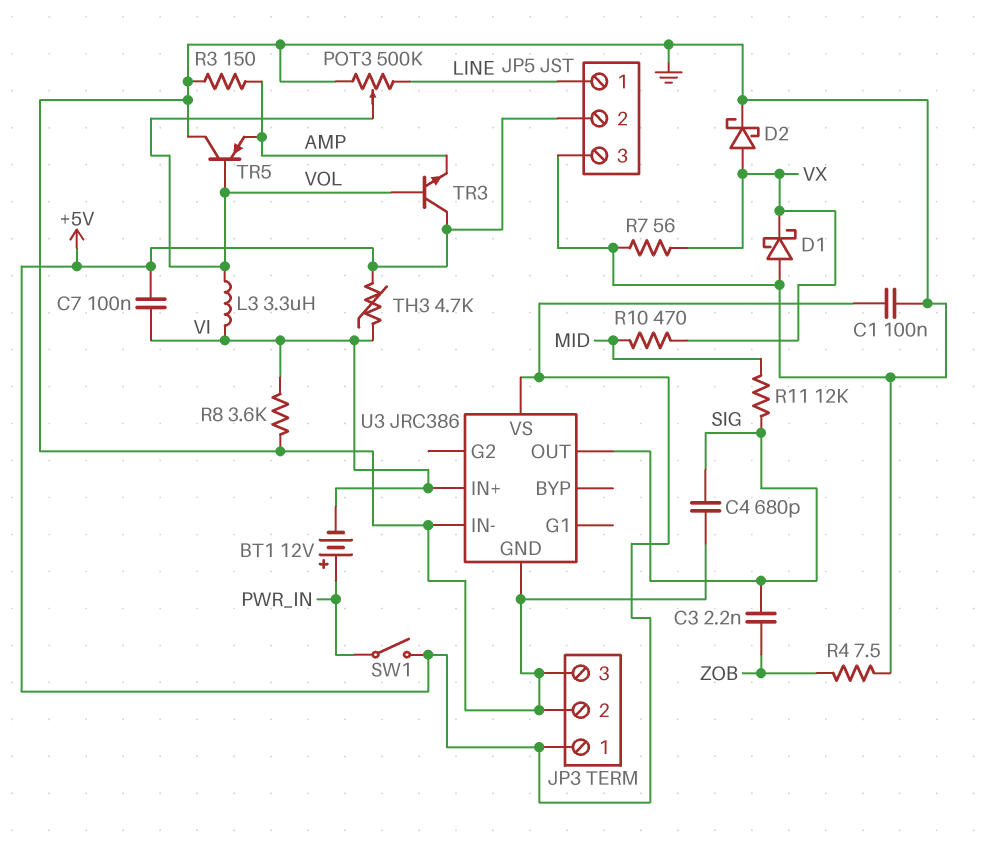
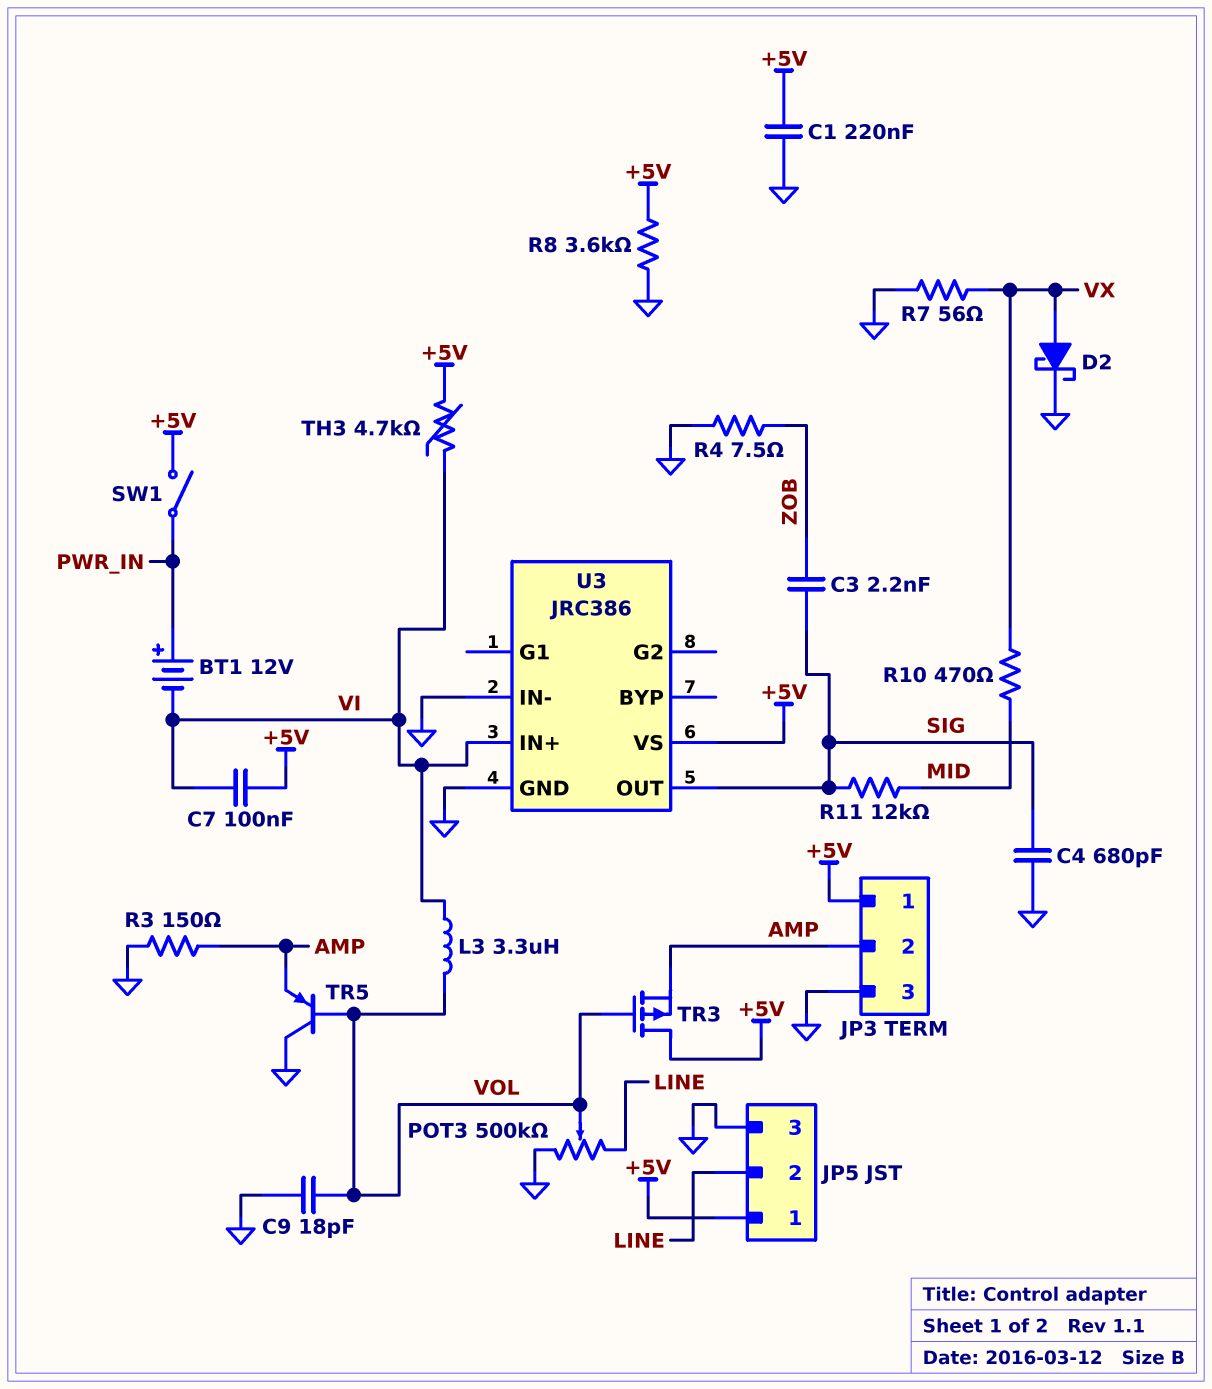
C1: 100nF (+5V, GND) -> 220nF (+5V, GND)
C9: none -> 18pF (GND, VOL)
D1: schottky (A GND, K VX) -> none
JP3 pin 2: GND -> AMP
JP5 pin 1: LINE -> +5V
JP5 pin 2: +5V -> LINE
R8: 3.6k (GND, VI) -> 3.6k (+5V, GND)
TR3: NPN (B VOL, C +5V, E AMP) -> PMOS (G VOL, D +5V, S AMP)

